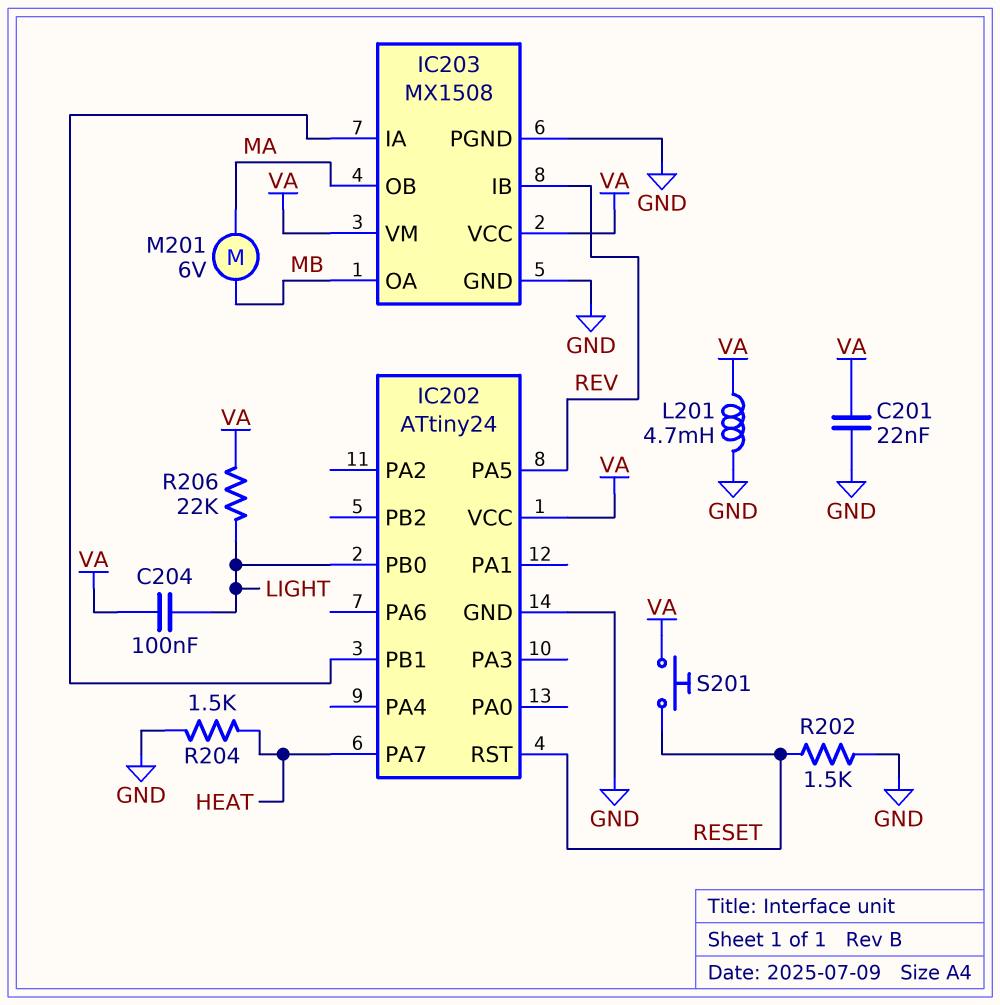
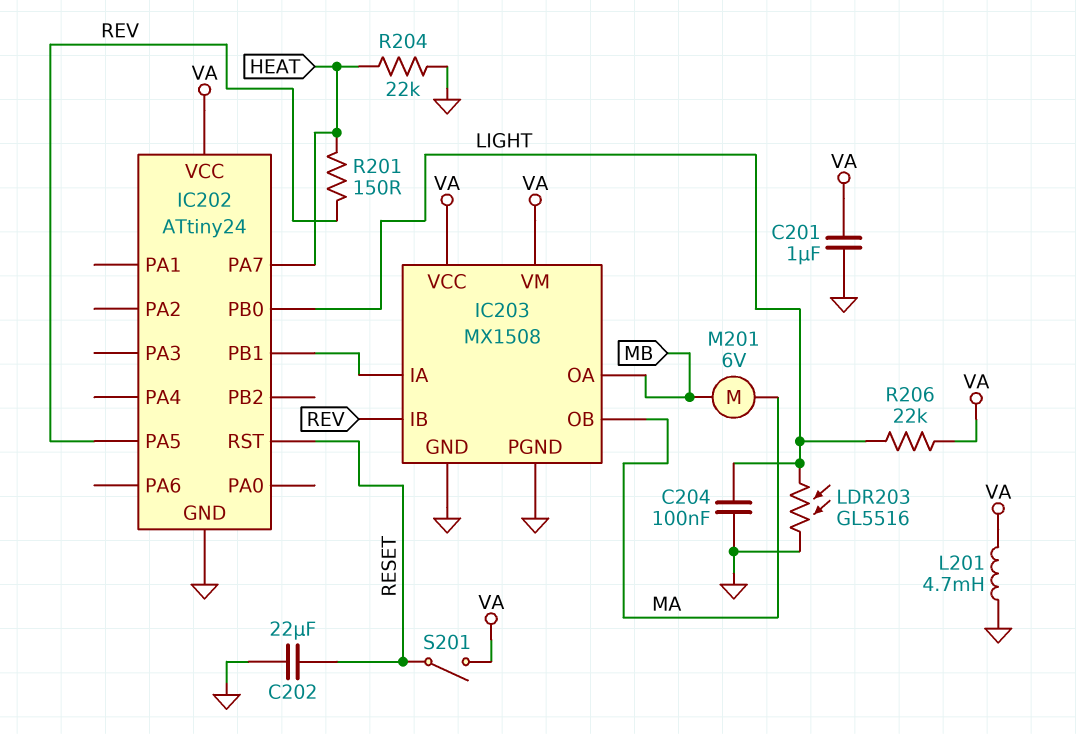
C201: 22nF (GND, VA) -> 1uF (GND, VA)
C202: none -> 22uF (GND, RESET)
C204: 100nF (LIGHT, VA) -> 100nF (GND, LIGHT)
LDR203: none -> GL5516 (GND, LIGHT)
R201: none -> 150 (HEAT, REV)
R202: 1.5k (GND, RESET) -> none
R204: 1.5k (GND, HEAT) -> 22k (GND, HEAT)
S201: button (RESET, VA) -> switch (RESET, VA)

